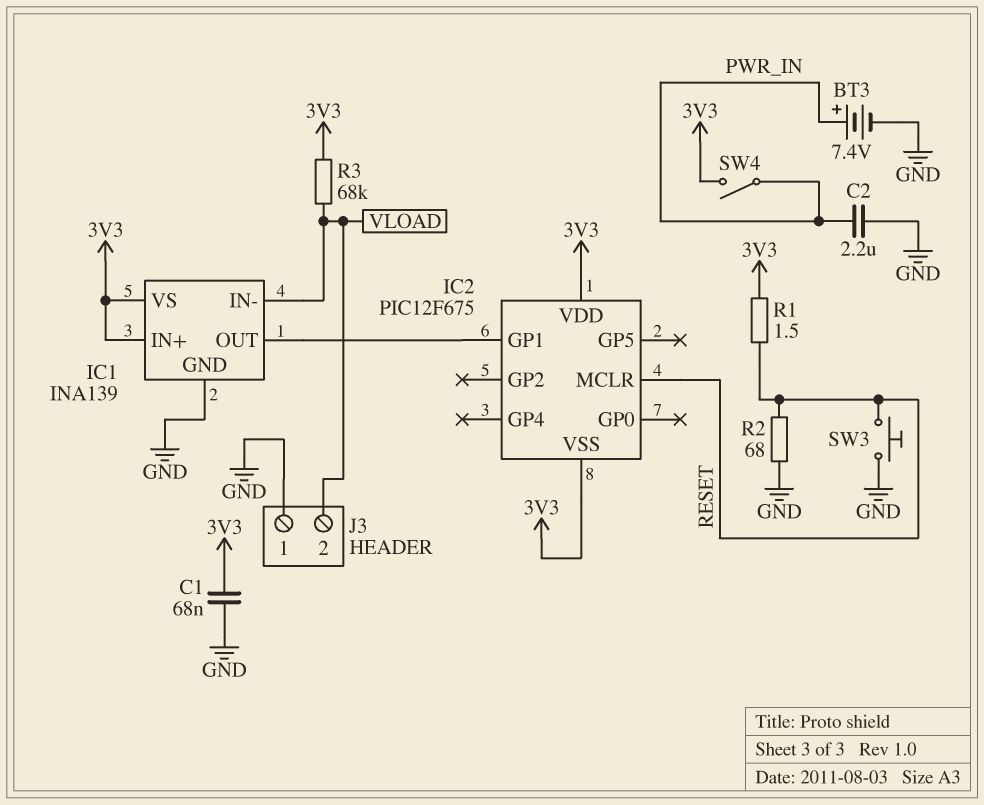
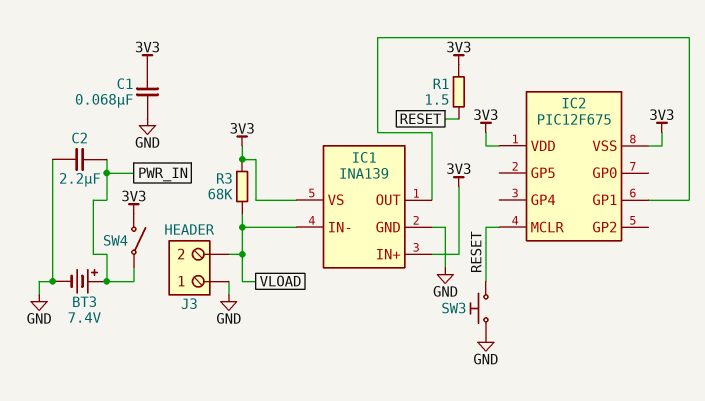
R2: 68 (GND, RESET) -> none

